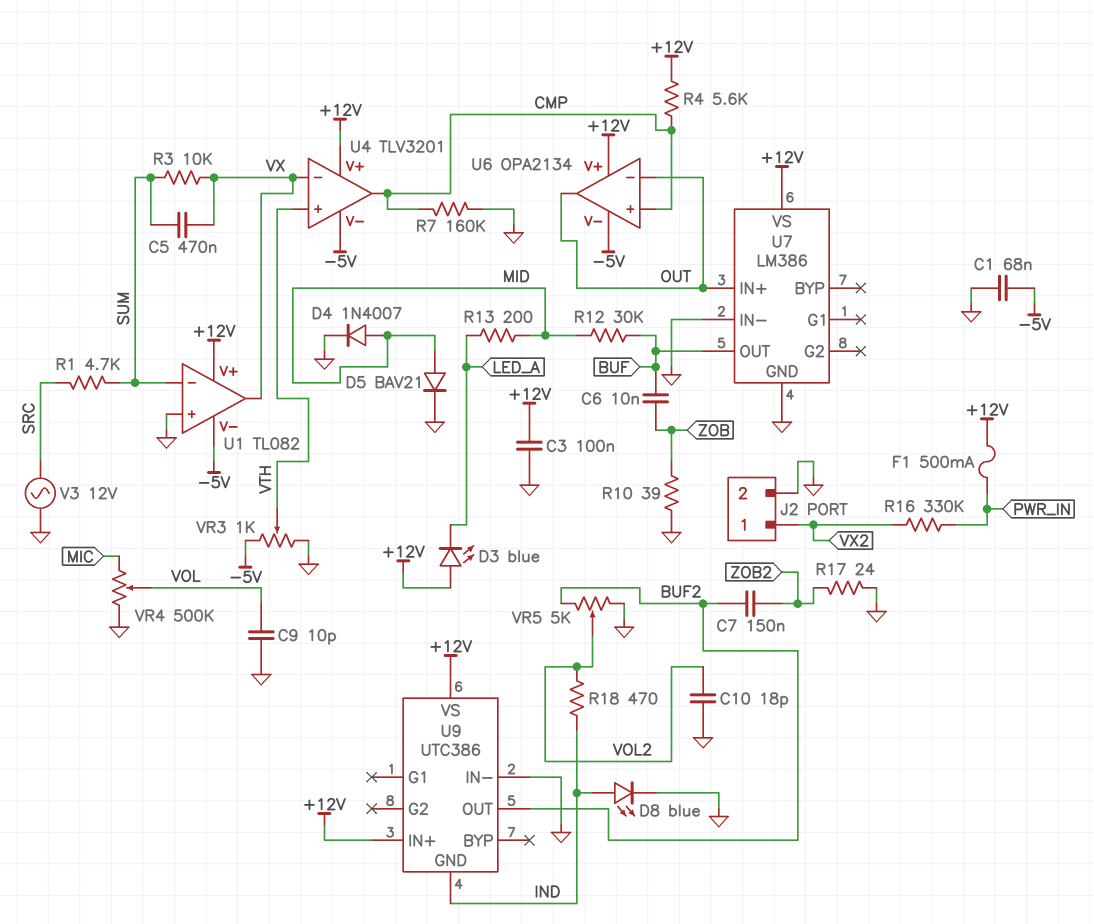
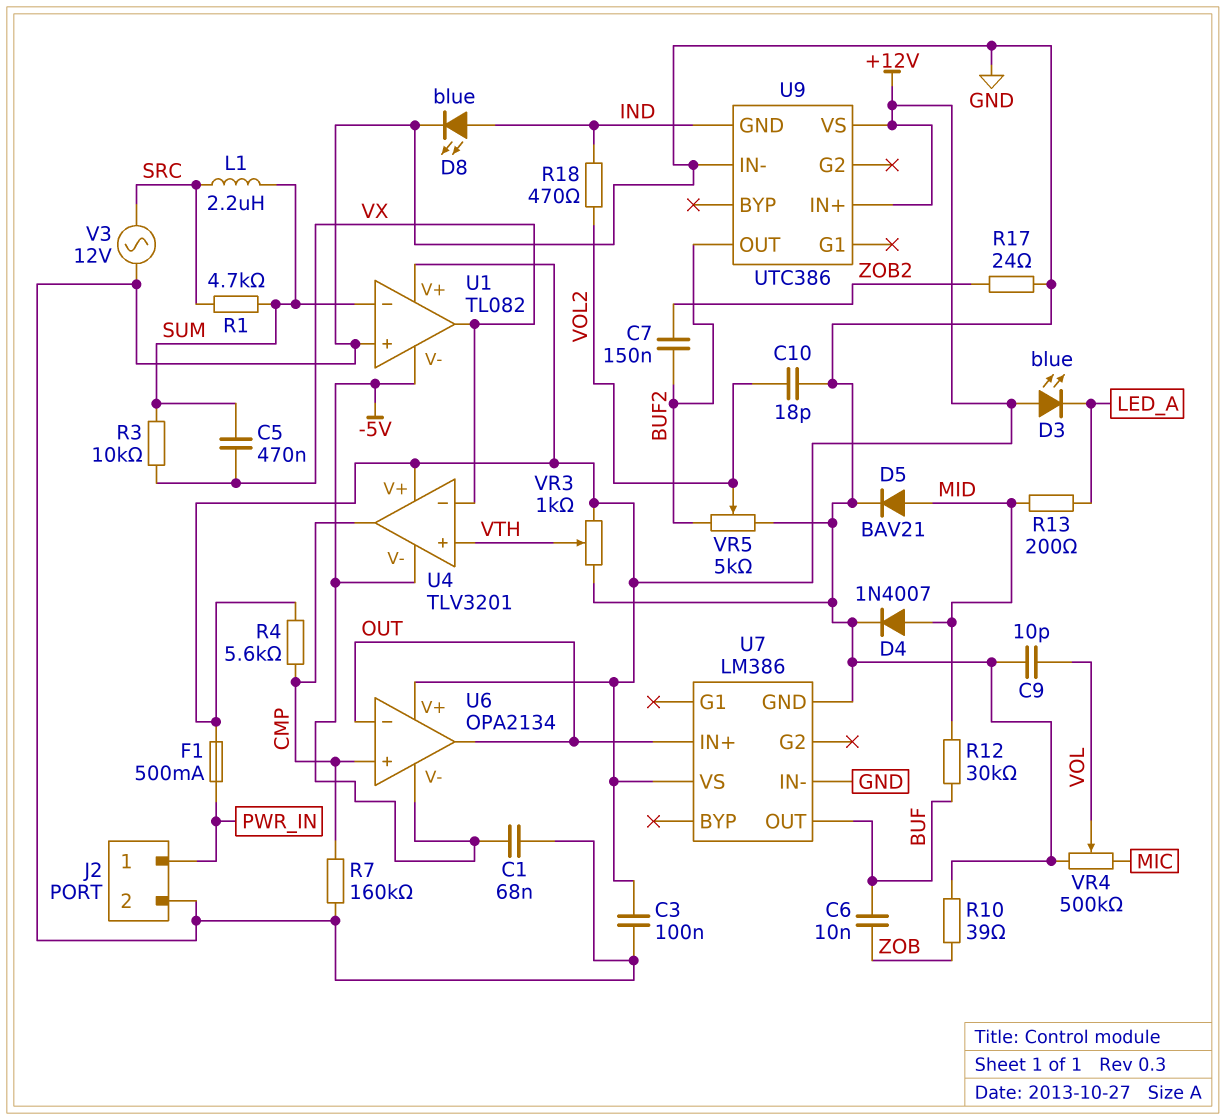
J2 pin 1: VX2 -> PWR_IN
L1: none -> 2.2uH (SRC, SUM)
R16: 330k (PWR_IN, VX2) -> none
VR3: 1k (-5V, GND, wiper VTH) -> 1k (+12V, GND, wiper VTH)

